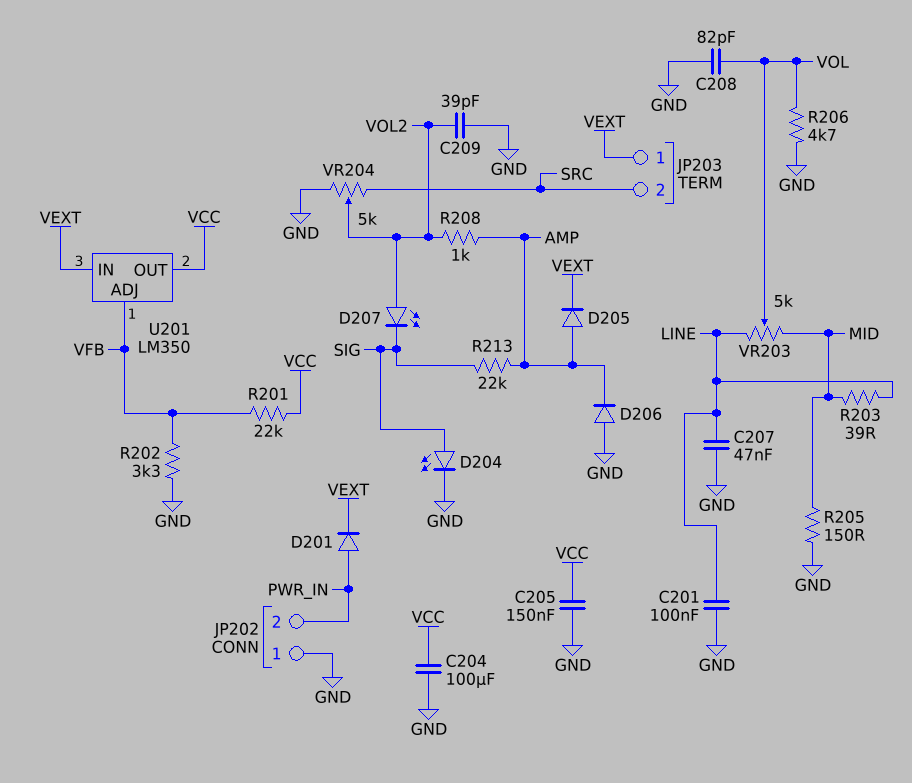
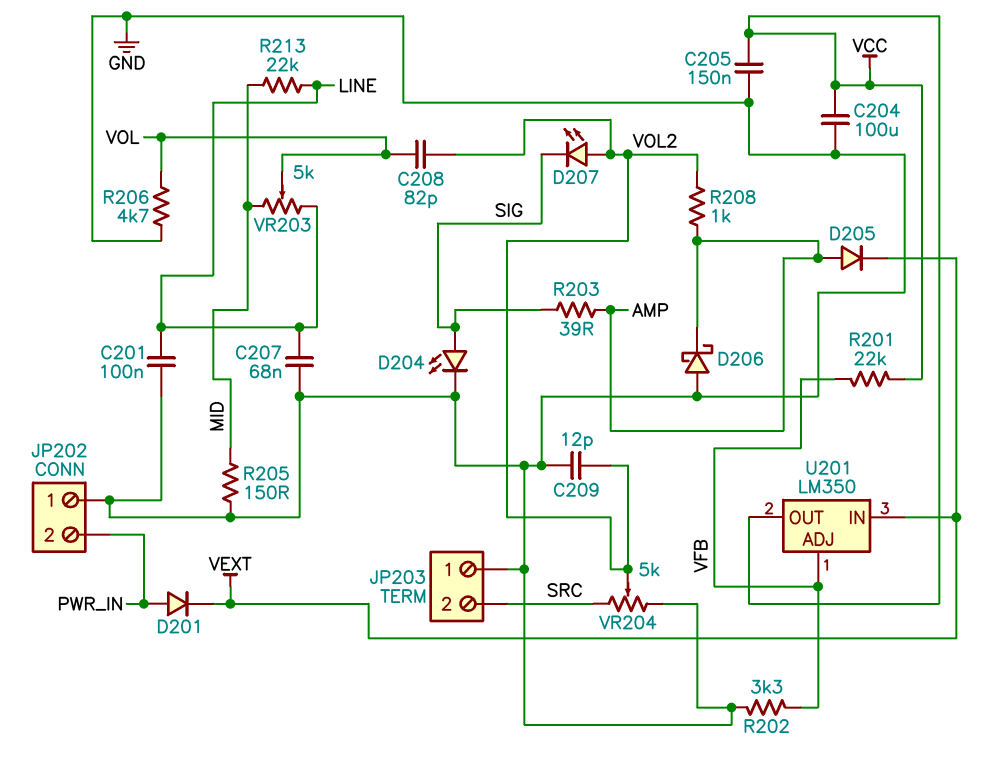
C207: 47nF (GND, LINE) -> 68nF (GND, LINE)
C208: 82pF (GND, VOL) -> 82pF (VOL, VOL2)
C209: 39pF (GND, VOL2) -> 12pF (GND, VOL2)
D206: diode (A GND, K AMP) -> schottky (A GND, K AMP)
JP203 pin 1: VEXT -> GND
R203: 39 (LINE, MID) -> 39 (AMP, SIG)
R213: 22k (AMP, SIG) -> 22k (LINE, MID)

